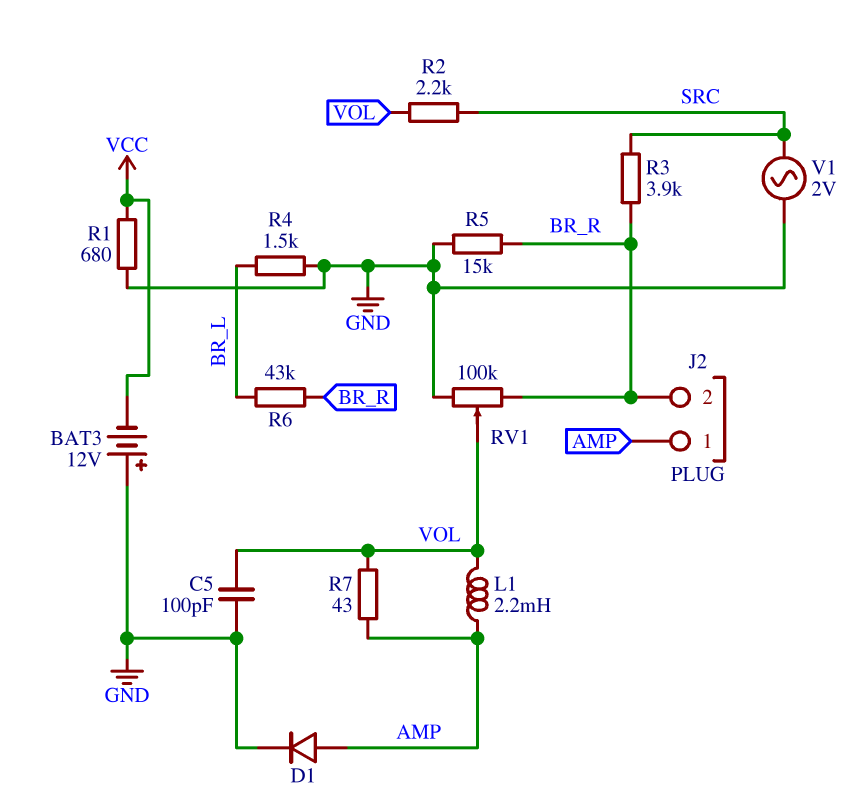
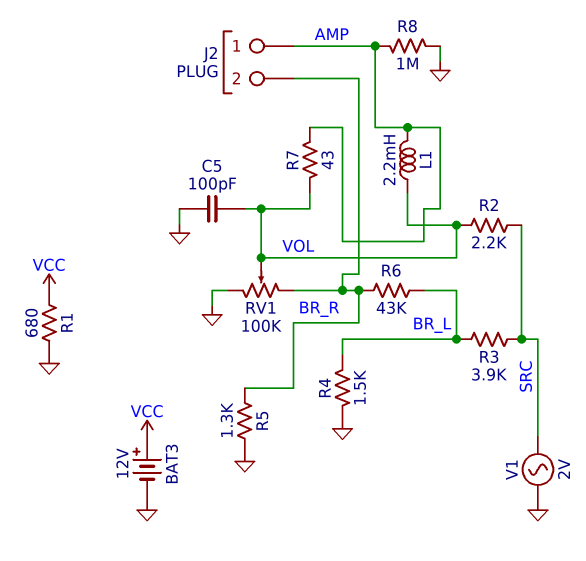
BAT3: 12V (plus GND, minus VCC) -> 12V (plus VCC, minus GND)
D1: diode (A AMP, K GND) -> none
R3: 3.9k (BR_R, SRC) -> 3.9k (BR_L, SRC)
R5: 15k (BR_R, GND) -> 1.3k (BR_R, GND)
R8: none -> 1M (AMP, GND)

